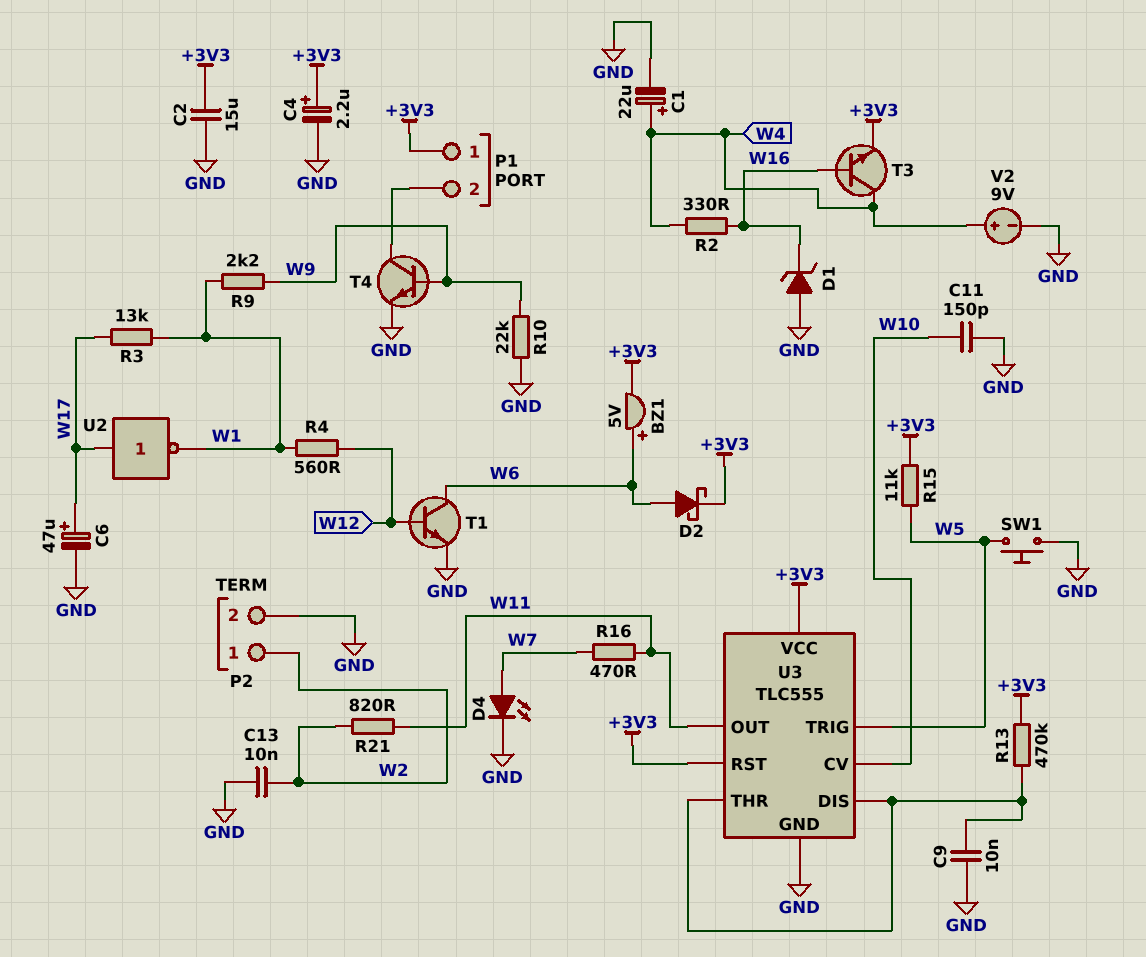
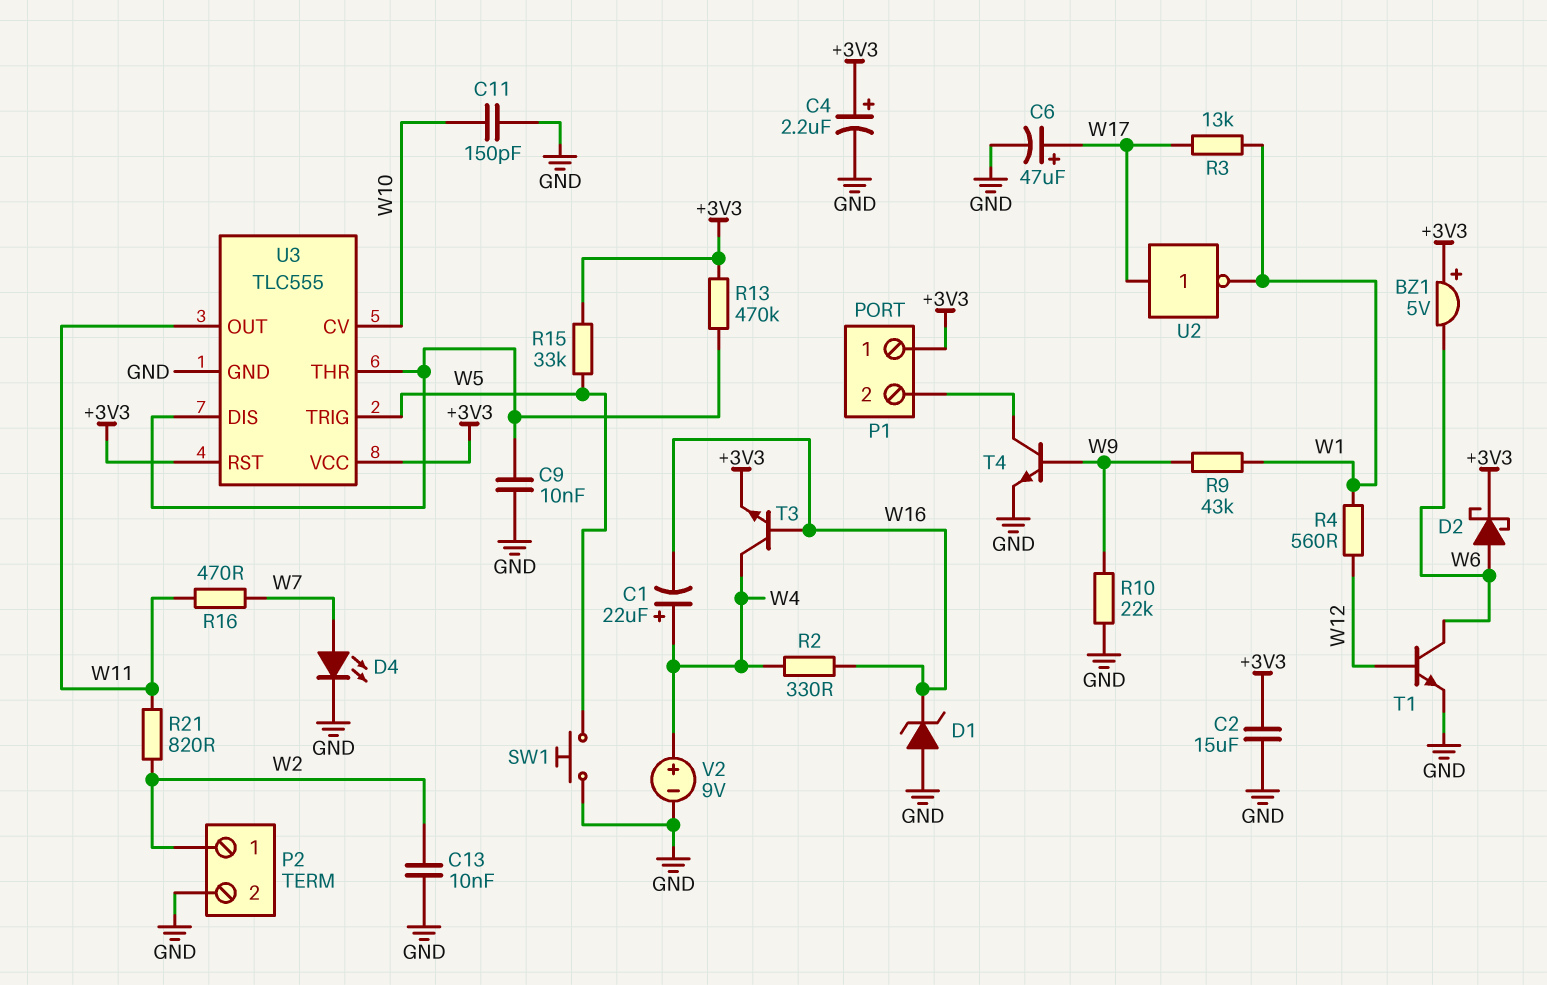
BZ1: buzzer 5V (plus W6, minus +3V3) -> buzzer 5V (plus +3V3, minus W6)
C1: 22uF (plus W4, minus GND) -> 22uF (plus W4, minus W16)
R9: 2.2k (W1, W9) -> 43k (W1, W9)
R15: 11k (+3V3, W5) -> 33k (+3V3, W5)

